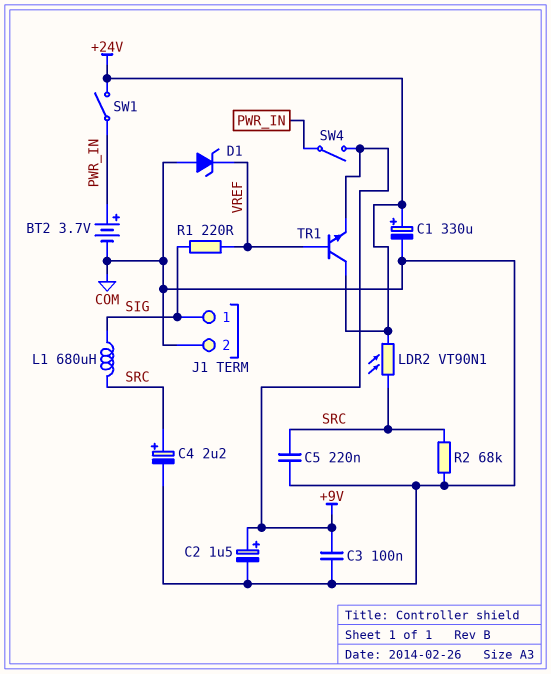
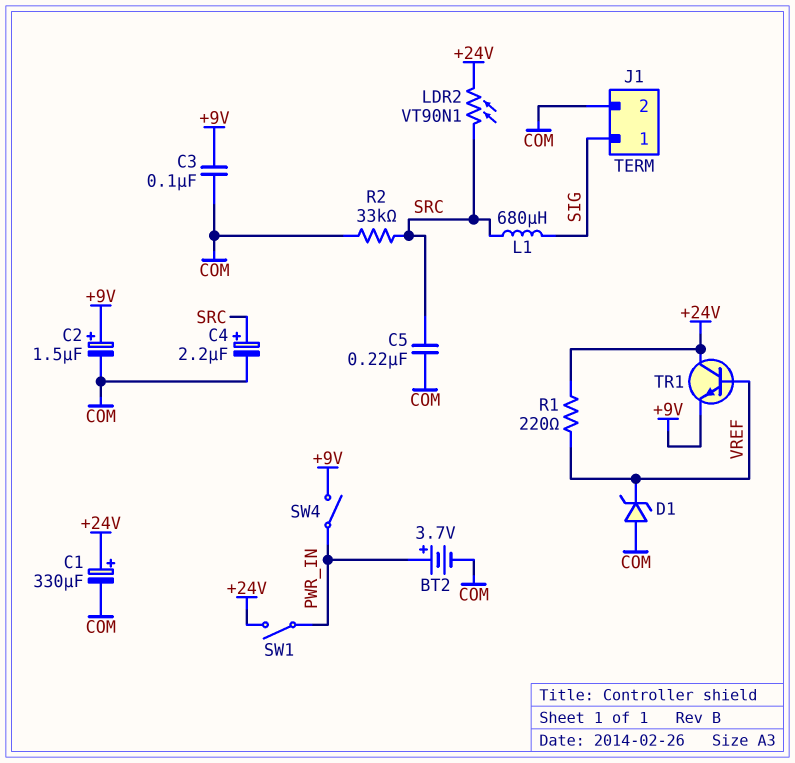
R1: 220 (SIG, VREF) -> 220 (+24V, VREF)
R2: 68k (COM, SRC) -> 33k (COM, SRC)

